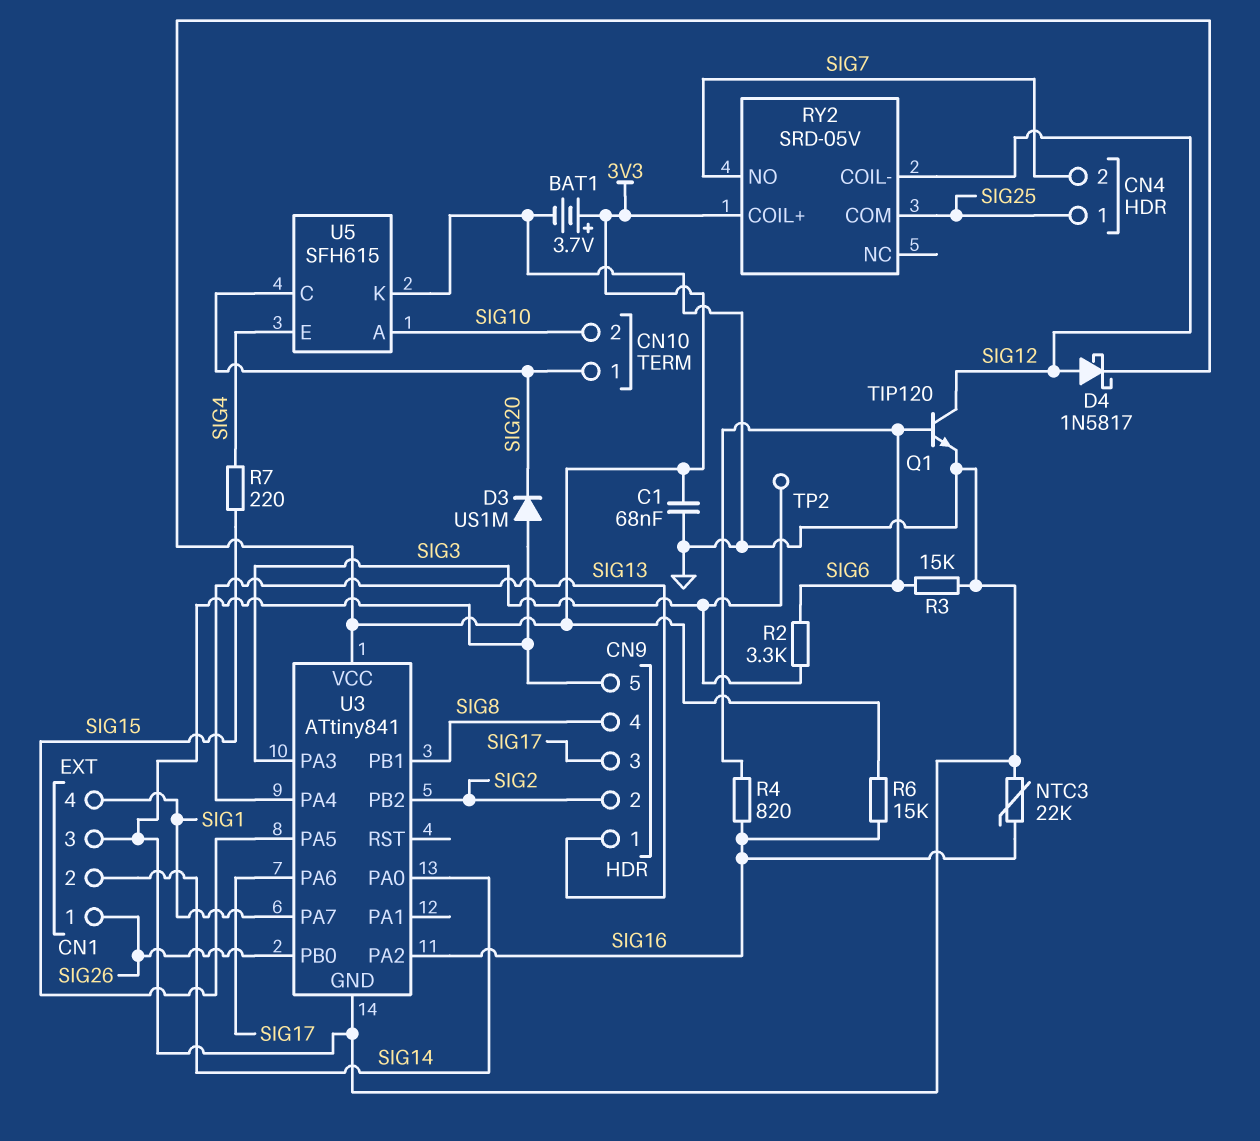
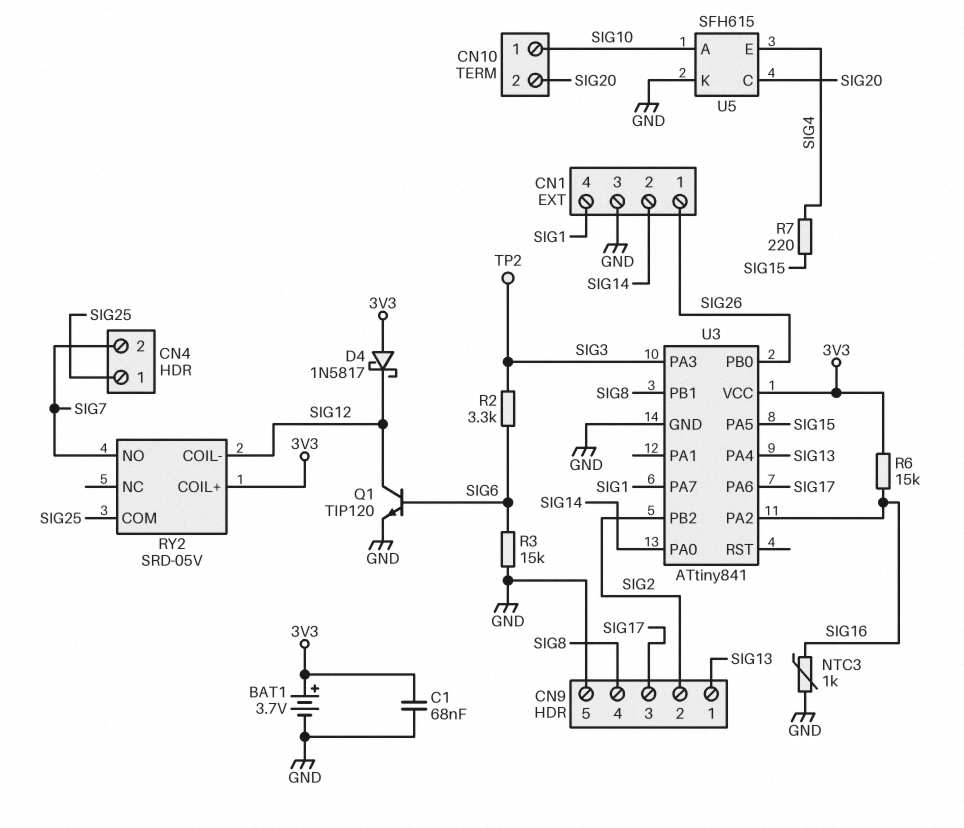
CN10 pin 1: SIG20 -> SIG10
CN10 pin 2: SIG10 -> SIG20
D3: diode US1M (A GND, K SIG20) -> none
D4: schottky 1N5817 (A SIG12, K 3V3) -> schottky 1N5817 (A 3V3, K SIG12)
NTC3: 22k (GND, SIG16) -> 1k (GND, SIG16)
R4: 820 (SIG6, SIG16) -> none

